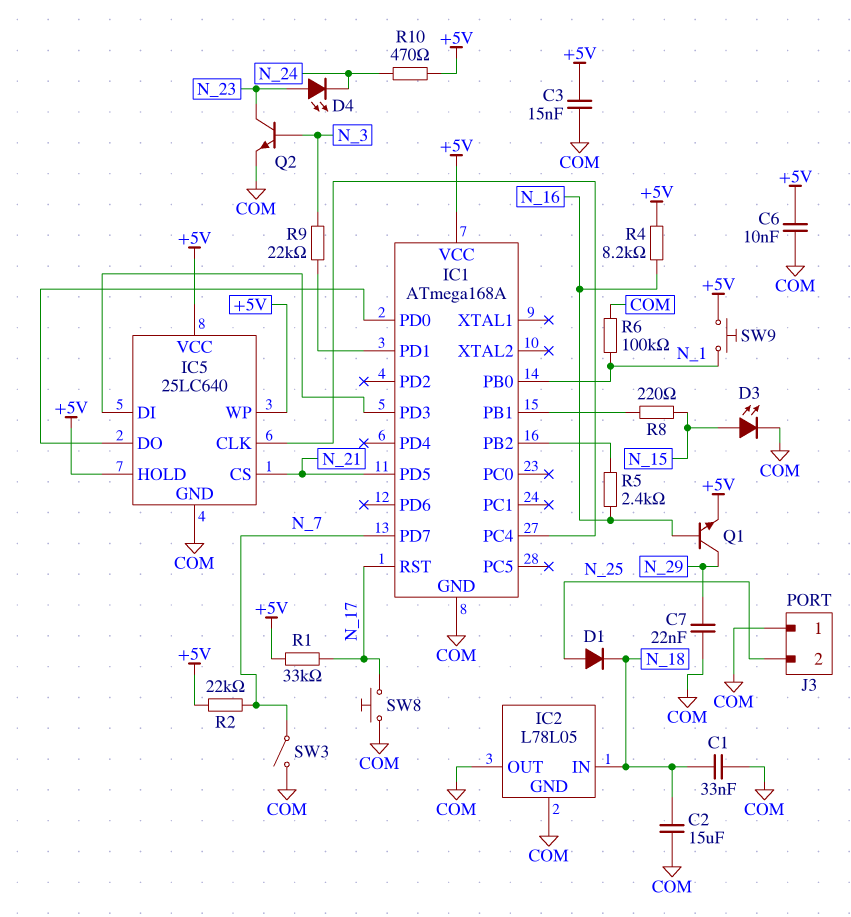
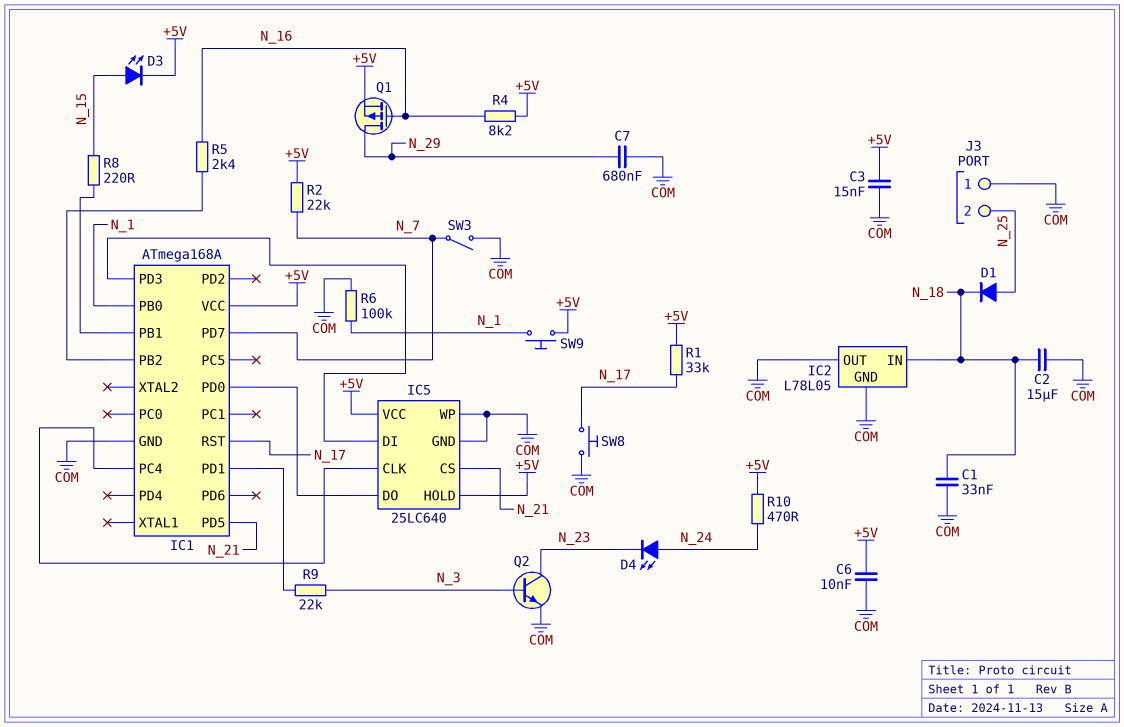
C7: 22nF (COM, N_29) -> 680nF (COM, N_29)
D3: LED (A N_15, K COM) -> LED (A N_15, K +5V)
D4: LED (A N_23, K N_24) -> LED (A N_24, K N_23)
IC5 pin WP: +5V -> COM
Q1: NPN (B N_16, C N_29, E +5V) -> PMOS (G N_16, D N_29, S +5V)

